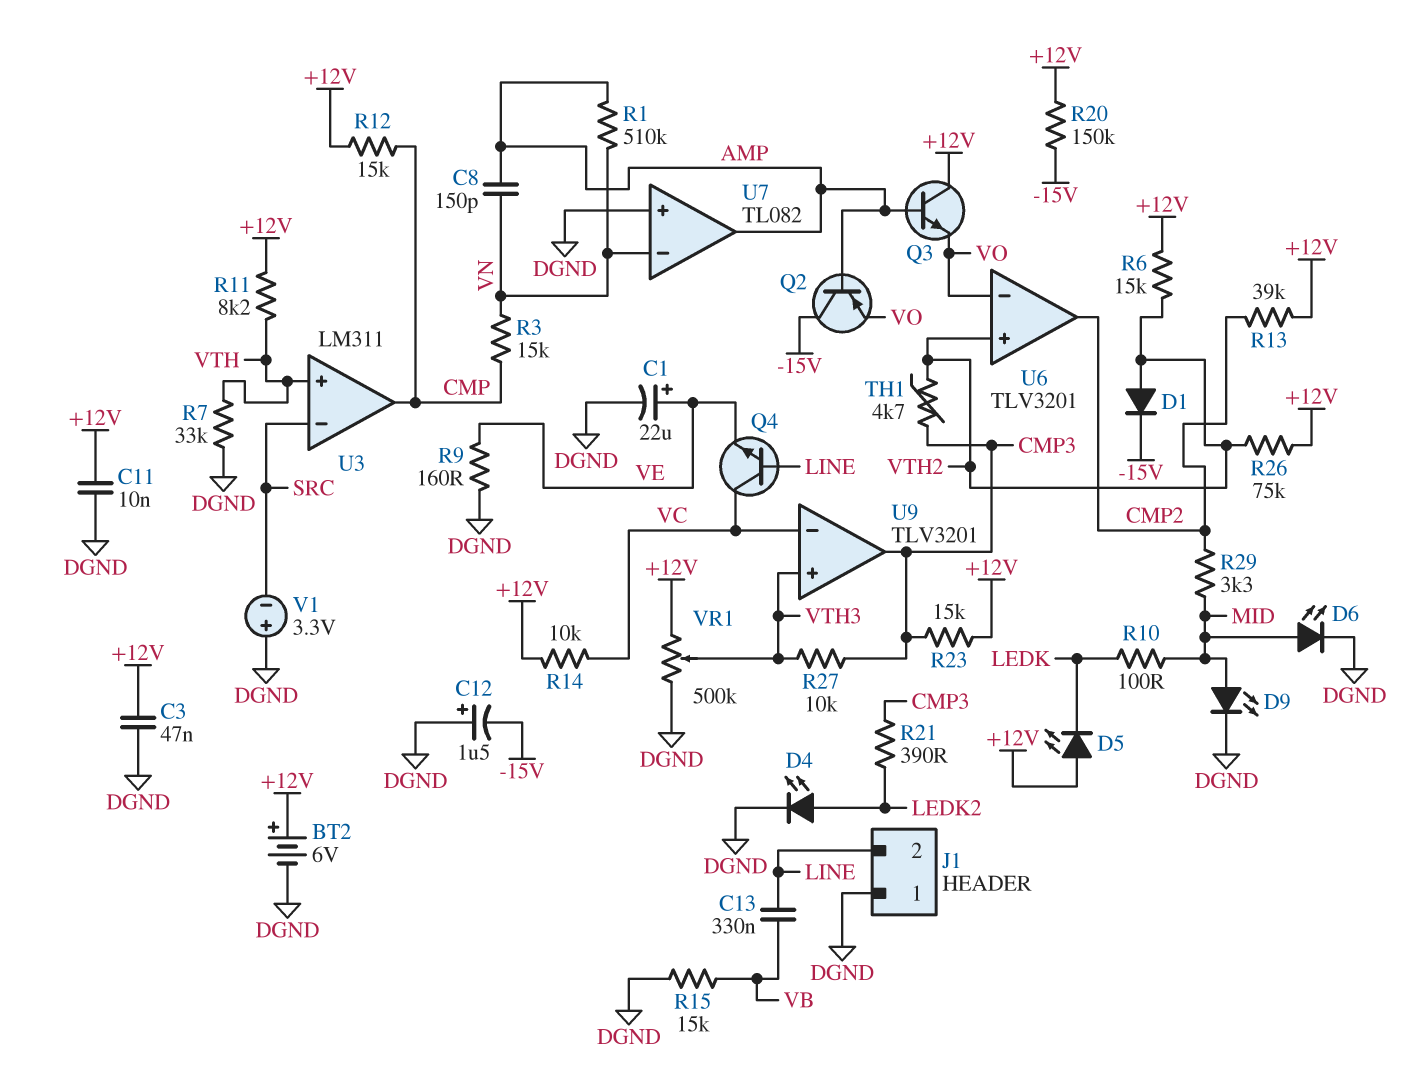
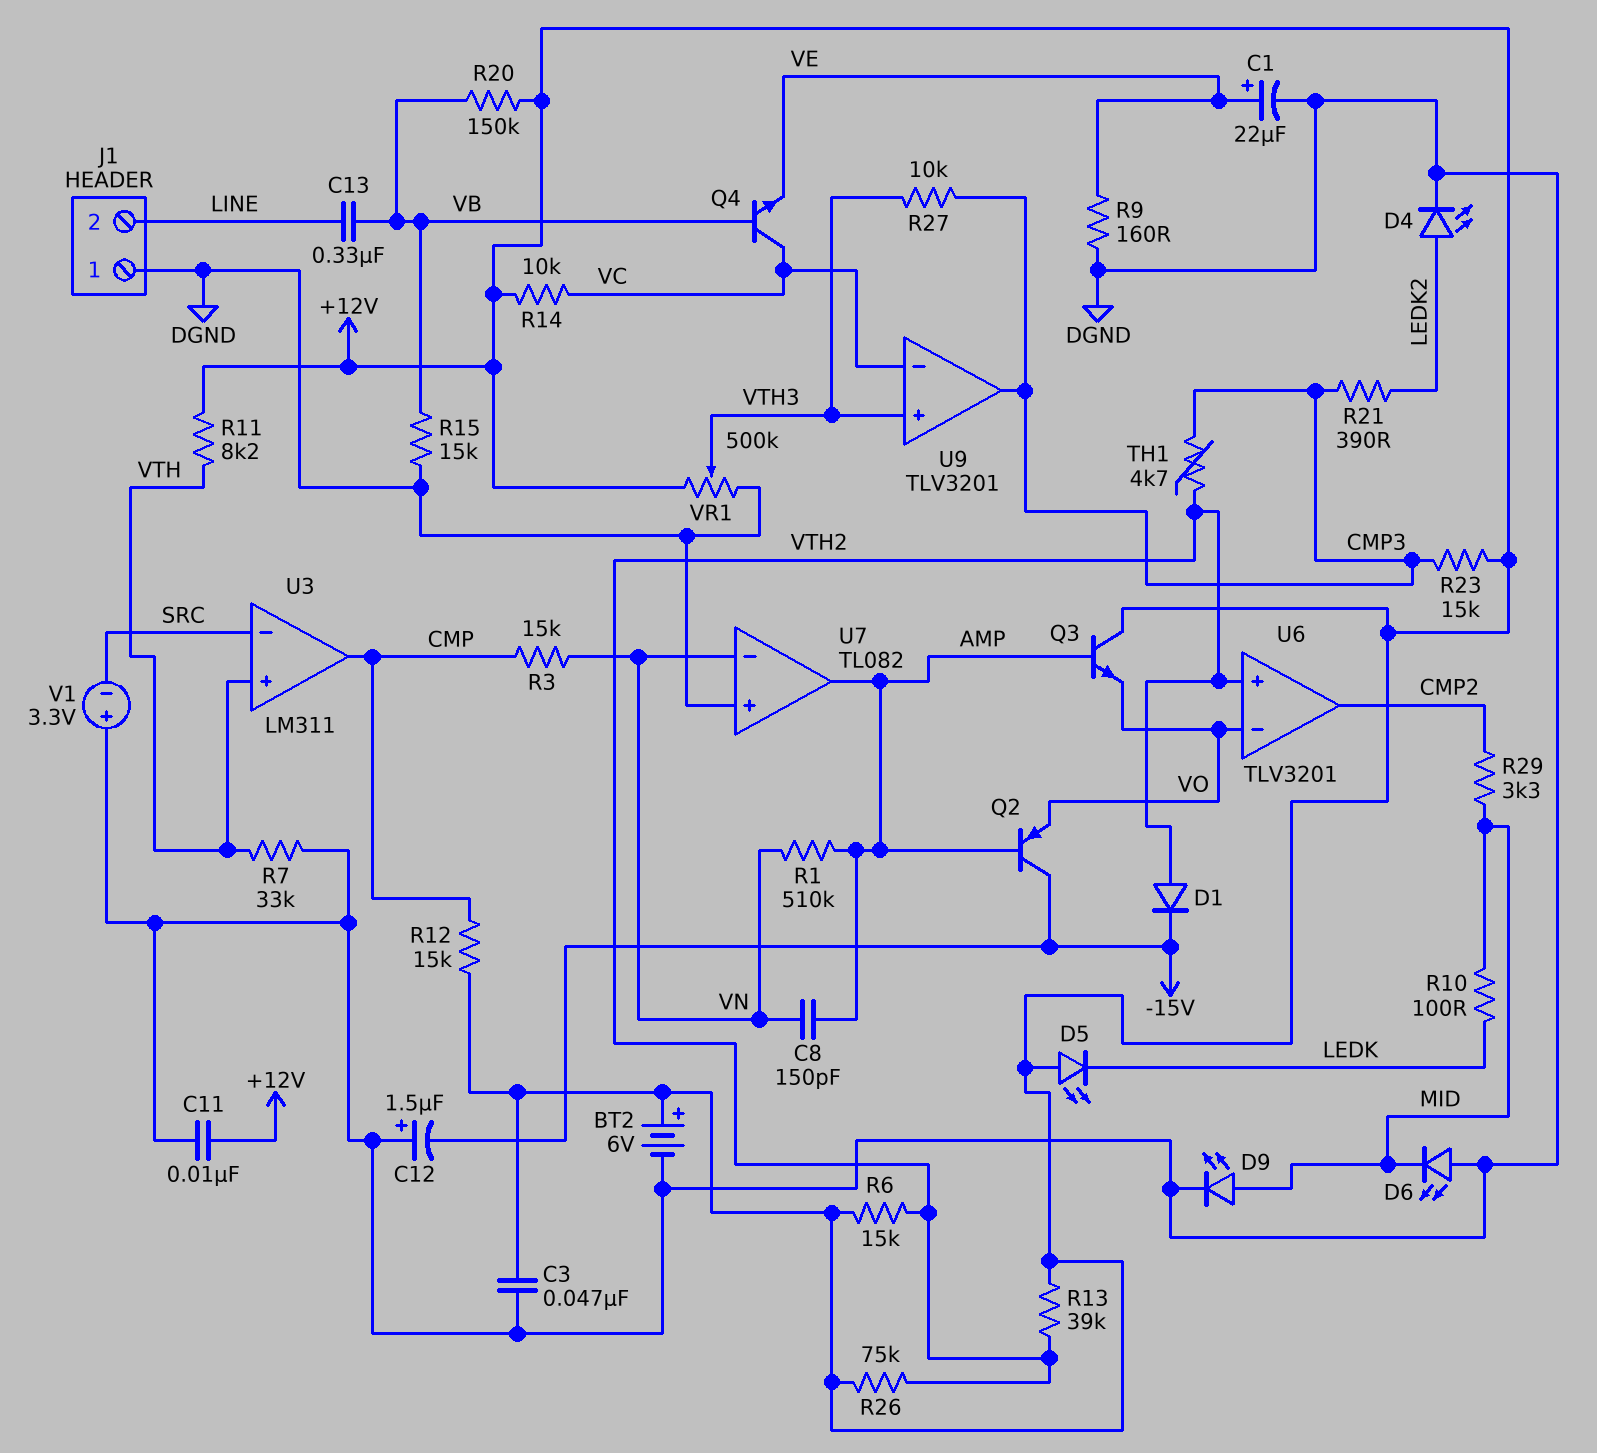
D6: LED (A MID, K DGND) -> LED (A DGND, K MID)
Q4: NPN (B LINE, C VC, E VE) -> NPN (B VB, C VC, E VE)
R13: 39k (+12V, CMP2) -> 39k (+12V, VTH2)
R20: 150k (+12V, -15V) -> 150k (+12V, VB)

